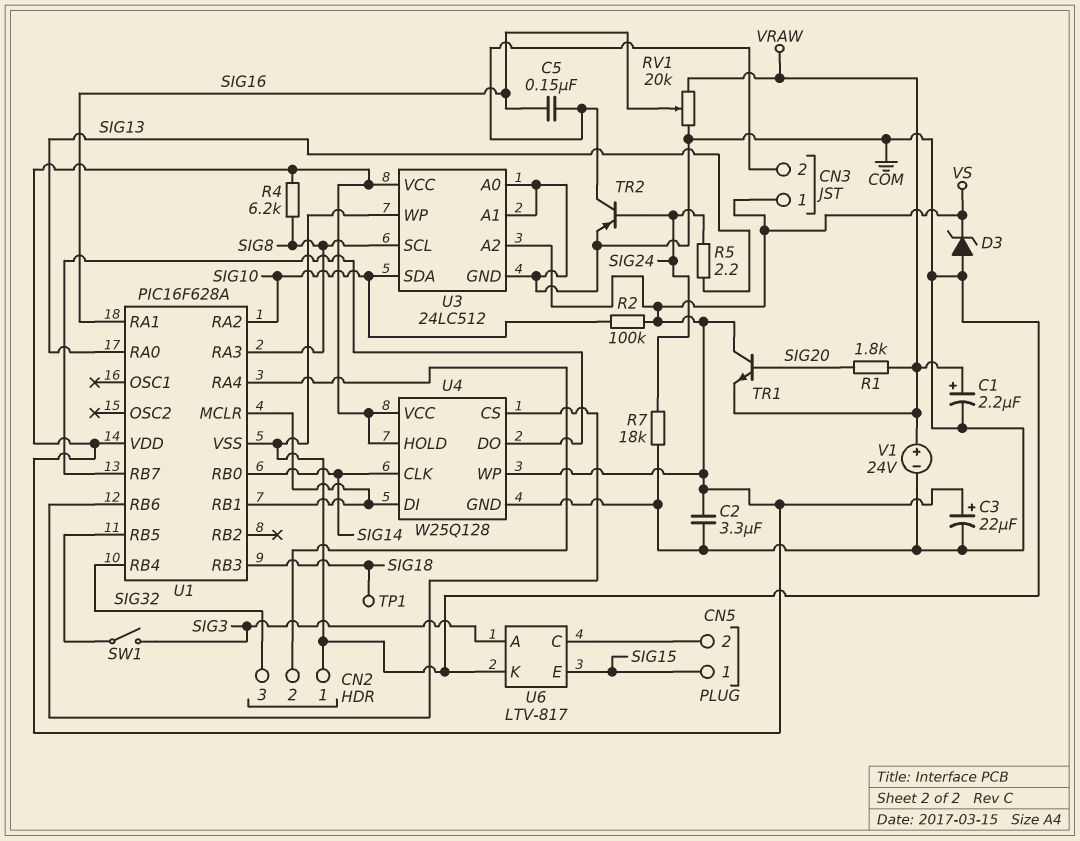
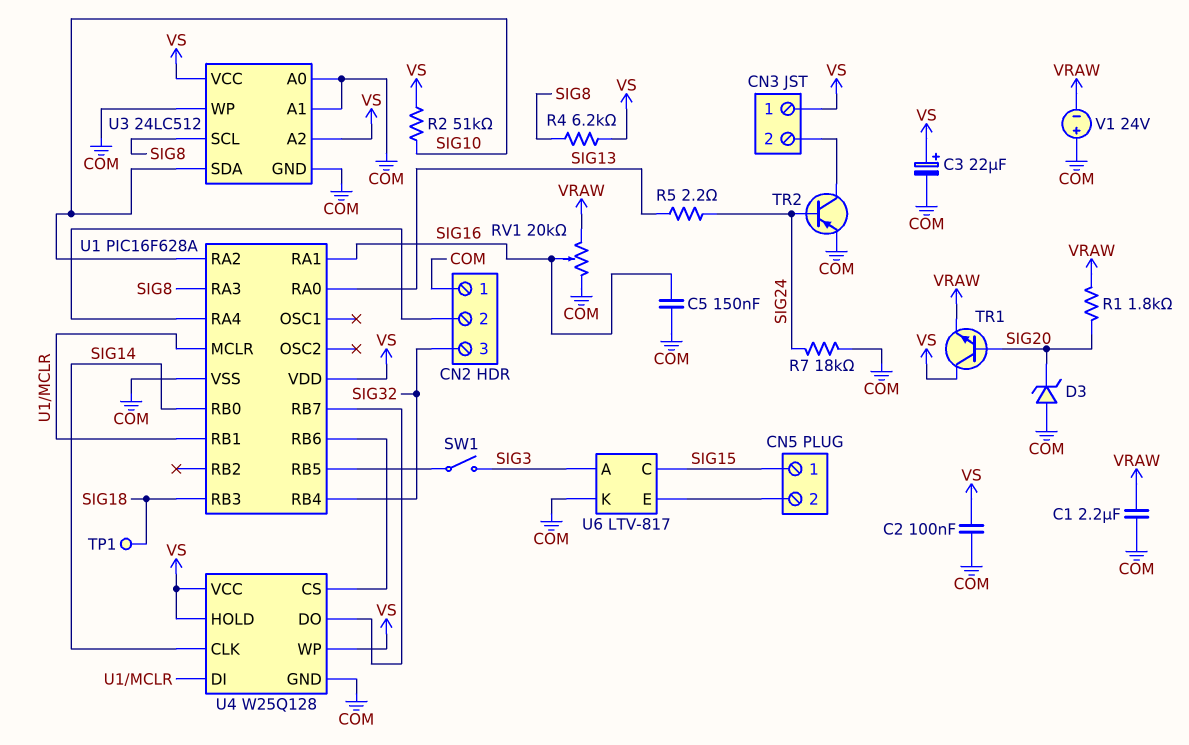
C1: 2.2uF (plus VRAW, minus COM) -> 2.2uF (COM, VRAW)
C2: 3.3uF (COM, VS) -> 100nF (COM, VS)
C5: 150nF (CN3/2, SIG16) -> 150nF (COM, SIG16)
D3: zener (A COM, K VS) -> zener (A COM, K SIG20)
R2: 100k (SIG10, VS) -> 51k (SIG10, VS)
U6 pin C: CN5/2 -> SIG15
U6 pin E: SIG15 -> CN5/2
V1: 24V (plus VRAW, minus COM) -> 24V (plus COM, minus VRAW)

